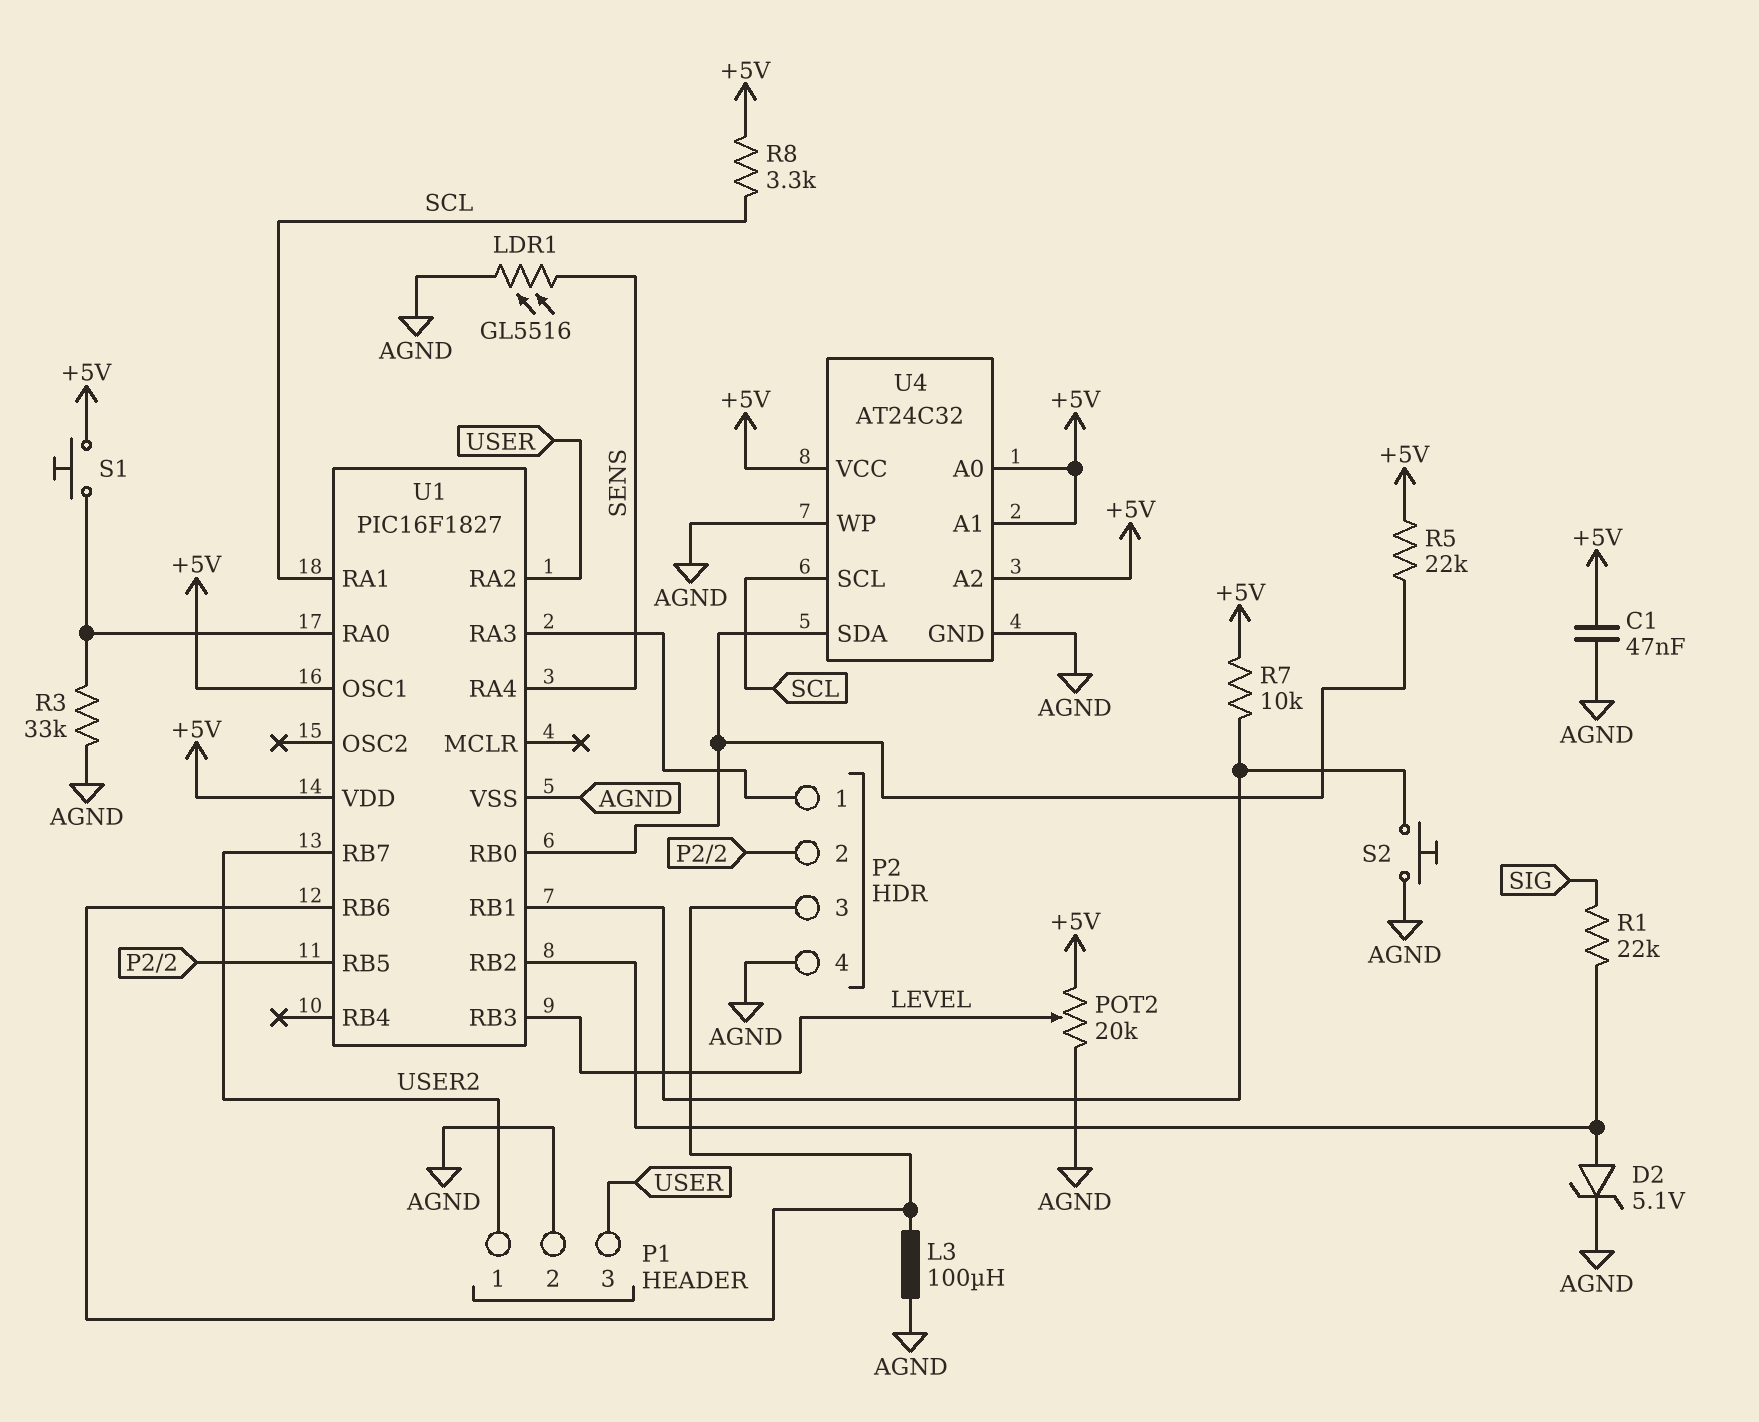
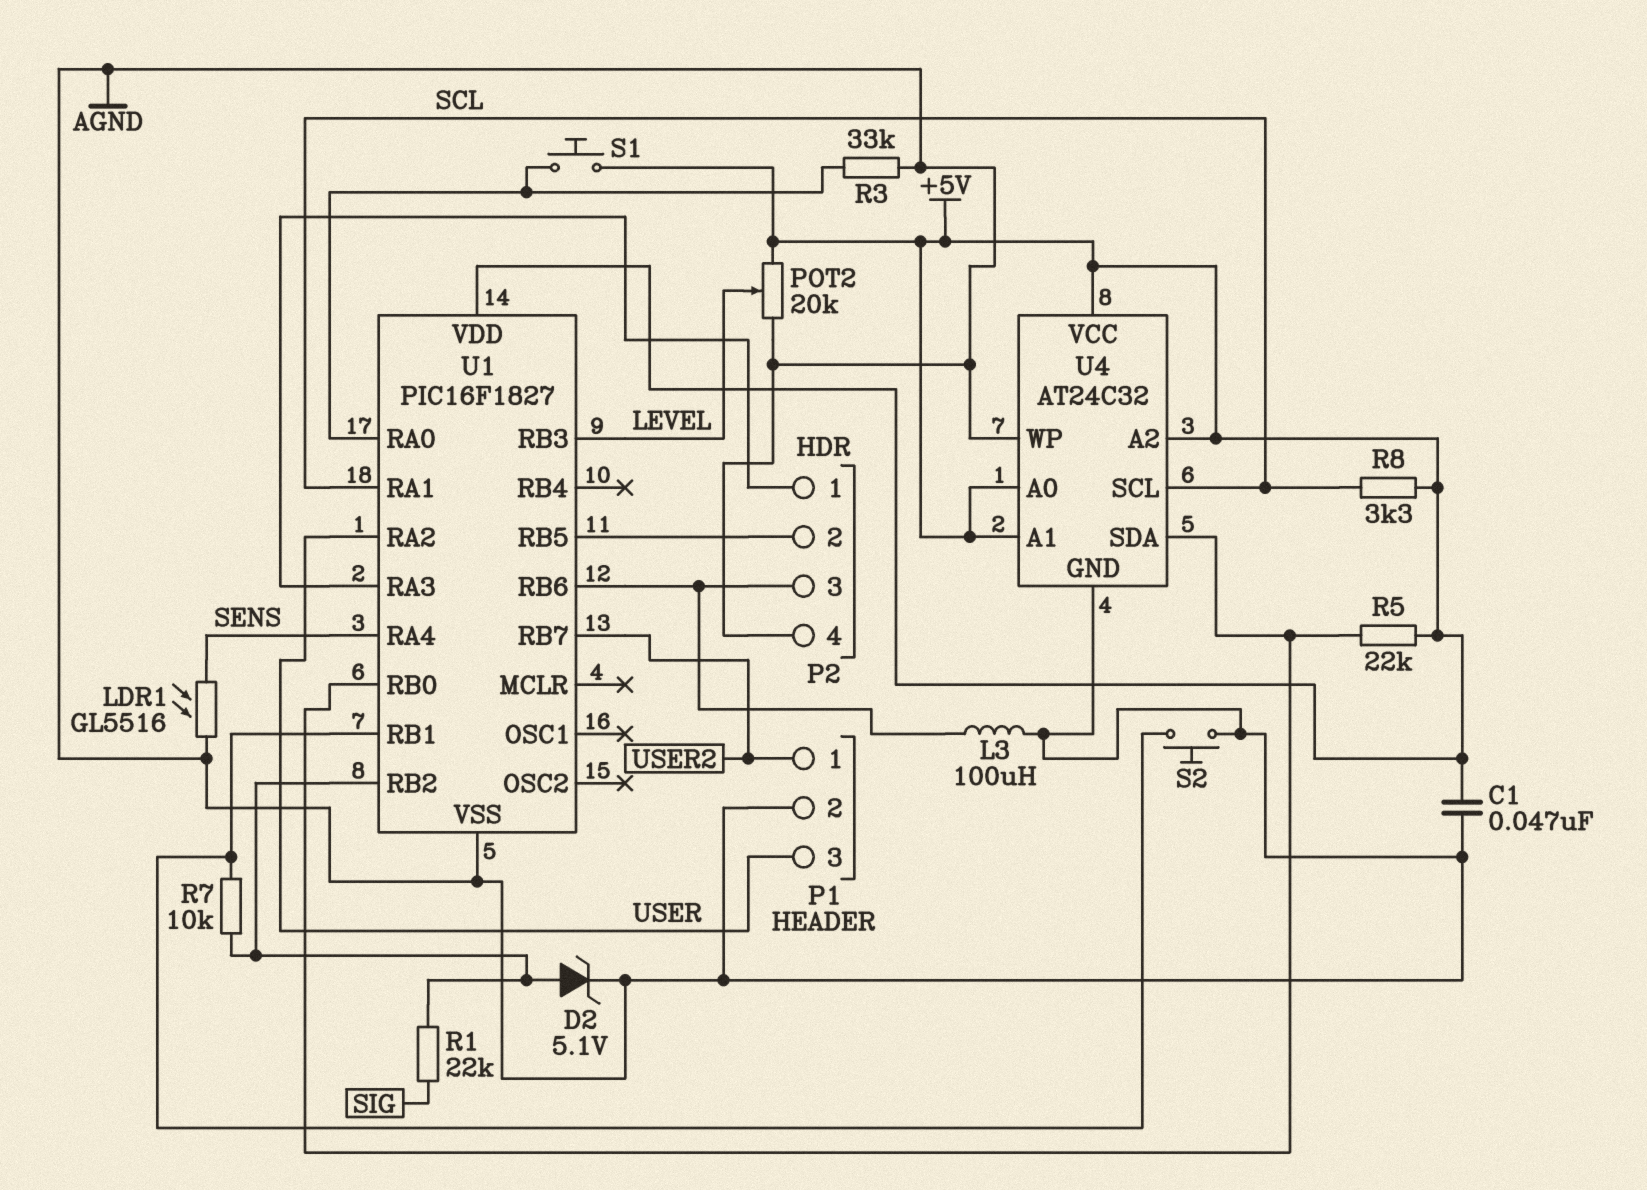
R7: 10k (+5V, U1/RB1) -> 10k (U1/RB1, U1/RB2)
U1 pin OSC1: +5V -> none

